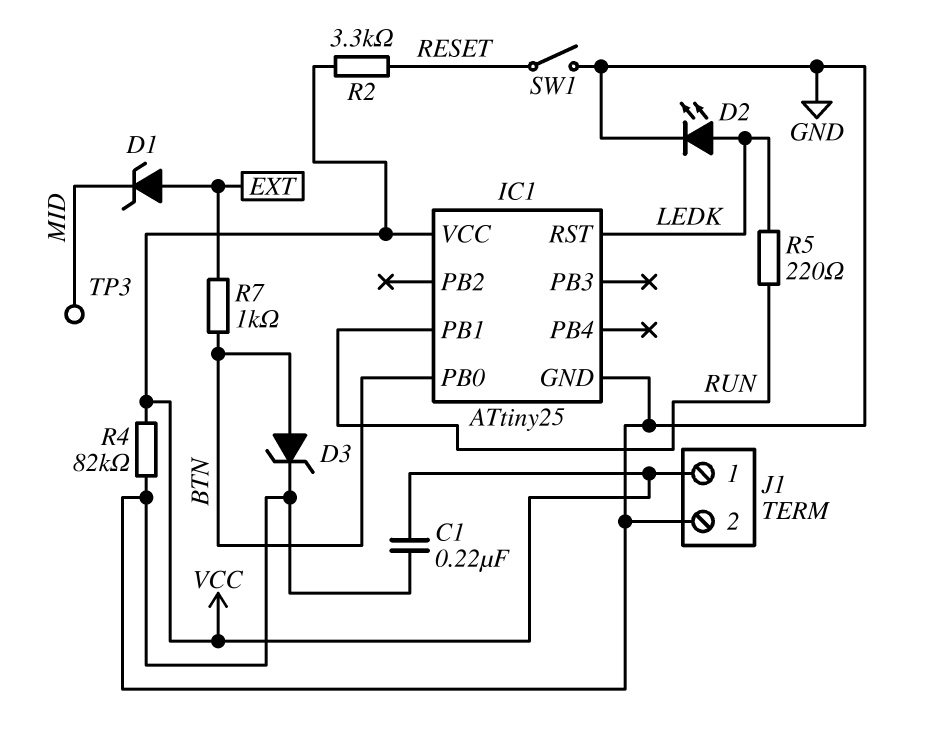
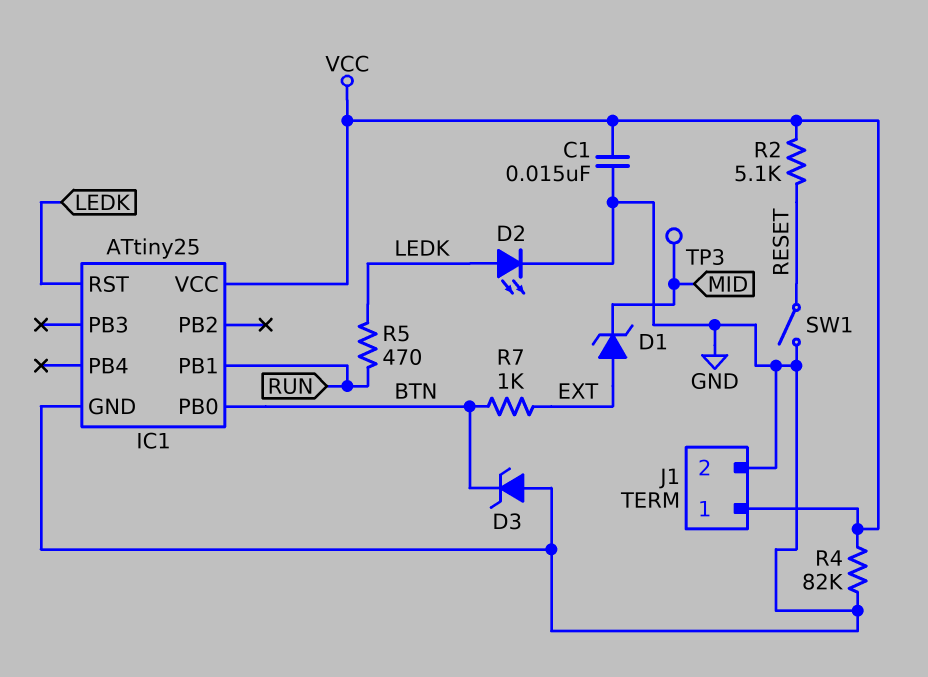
C1: 220nF (GND, VCC) -> 15nF (GND, VCC)
D3: zener (A BTN, K GND) -> zener (A GND, K BTN)
R2: 3.3k (RESET, VCC) -> 5.1k (RESET, VCC)
R5: 220 (LEDK, RUN) -> 470 (LEDK, RUN)

